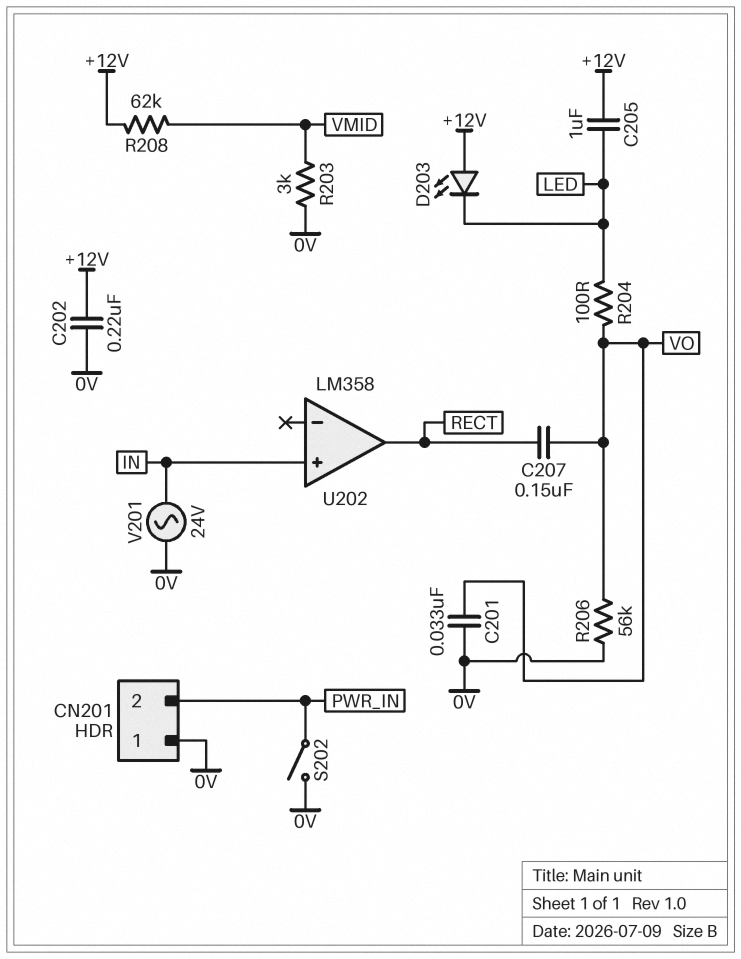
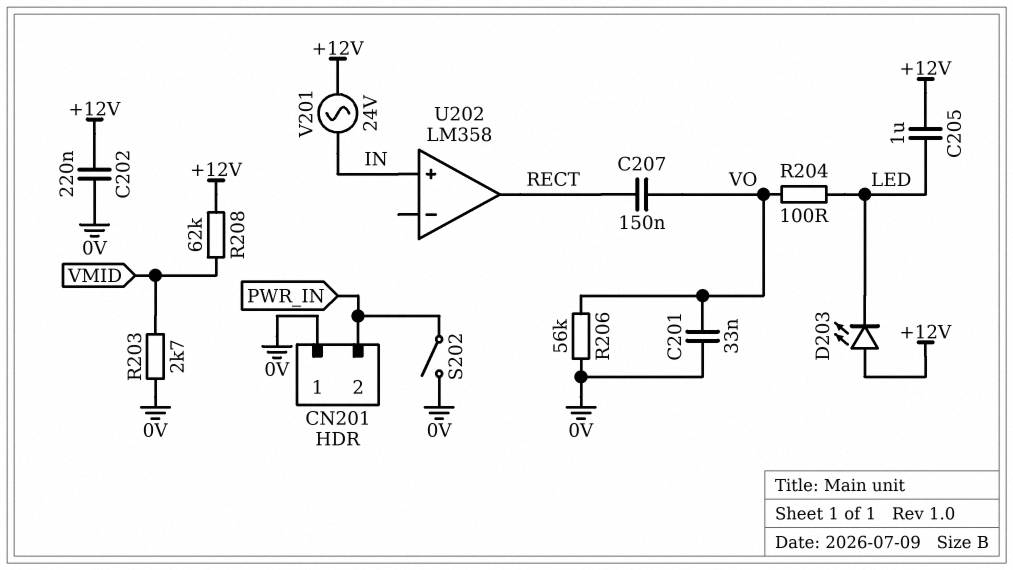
R203: 3k (0V, VMID) -> 2.7k (0V, VMID)
V201: AC 24V (0V, IN) -> AC 24V (+12V, IN)

